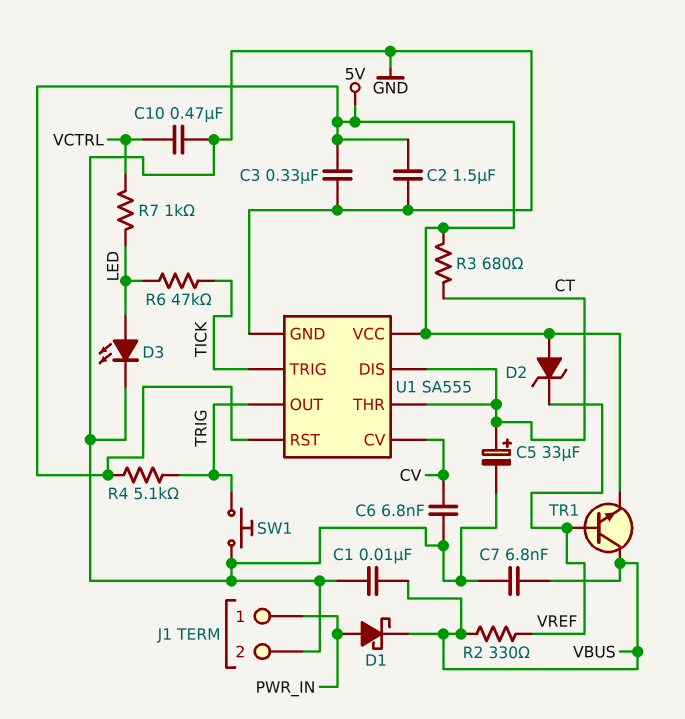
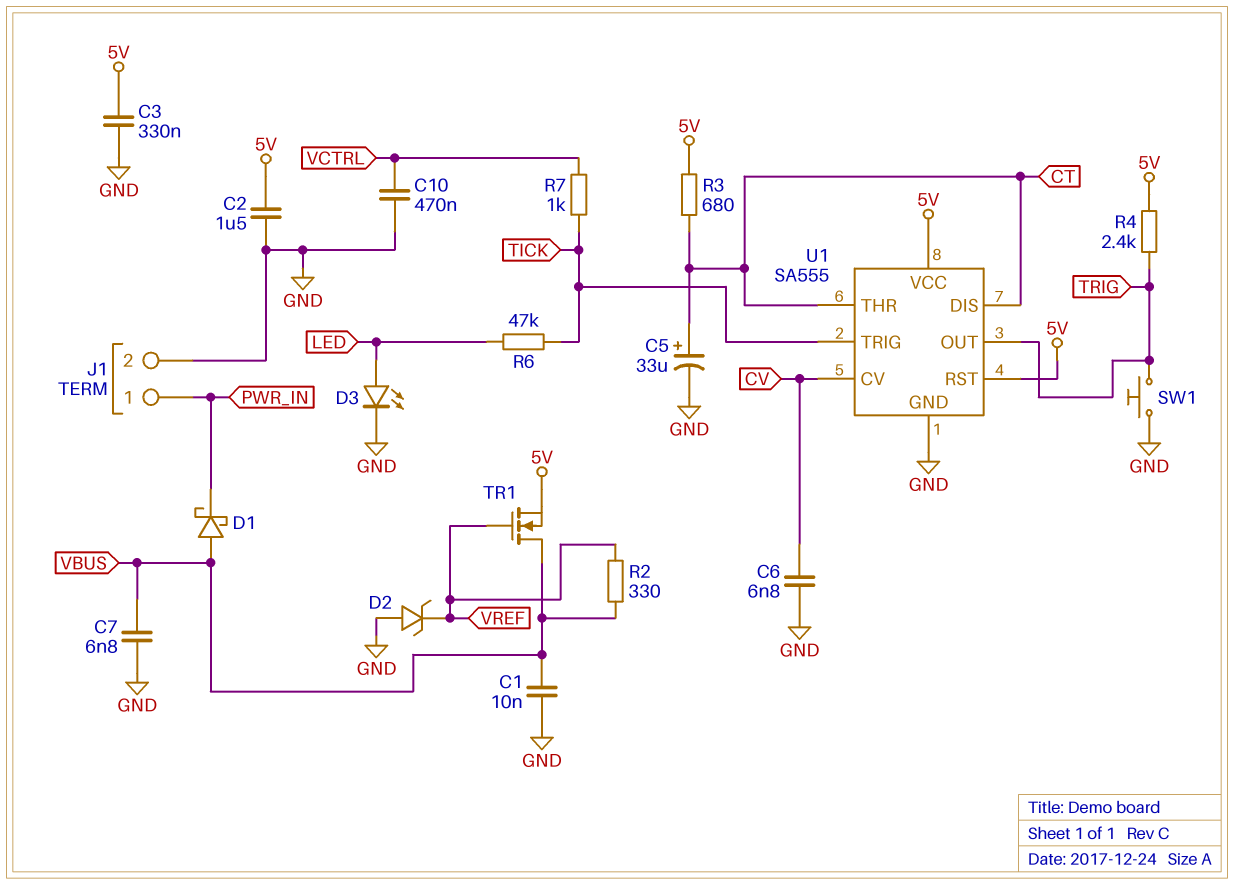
D1: schottky (A PWR_IN, K VBUS) -> schottky (A VBUS, K PWR_IN)
D2: zener (A 5V, K VREF) -> zener (A GND, K VREF)
R4: 5.1k (5V, TRIG) -> 2.4k (5V, TRIG)
R7: 1k (LED, VCTRL) -> 1k (TICK, VCTRL)
TR1: NPN (B VREF, C VBUS, E 5V) -> NMOS (G VREF, D VBUS, S 5V)

